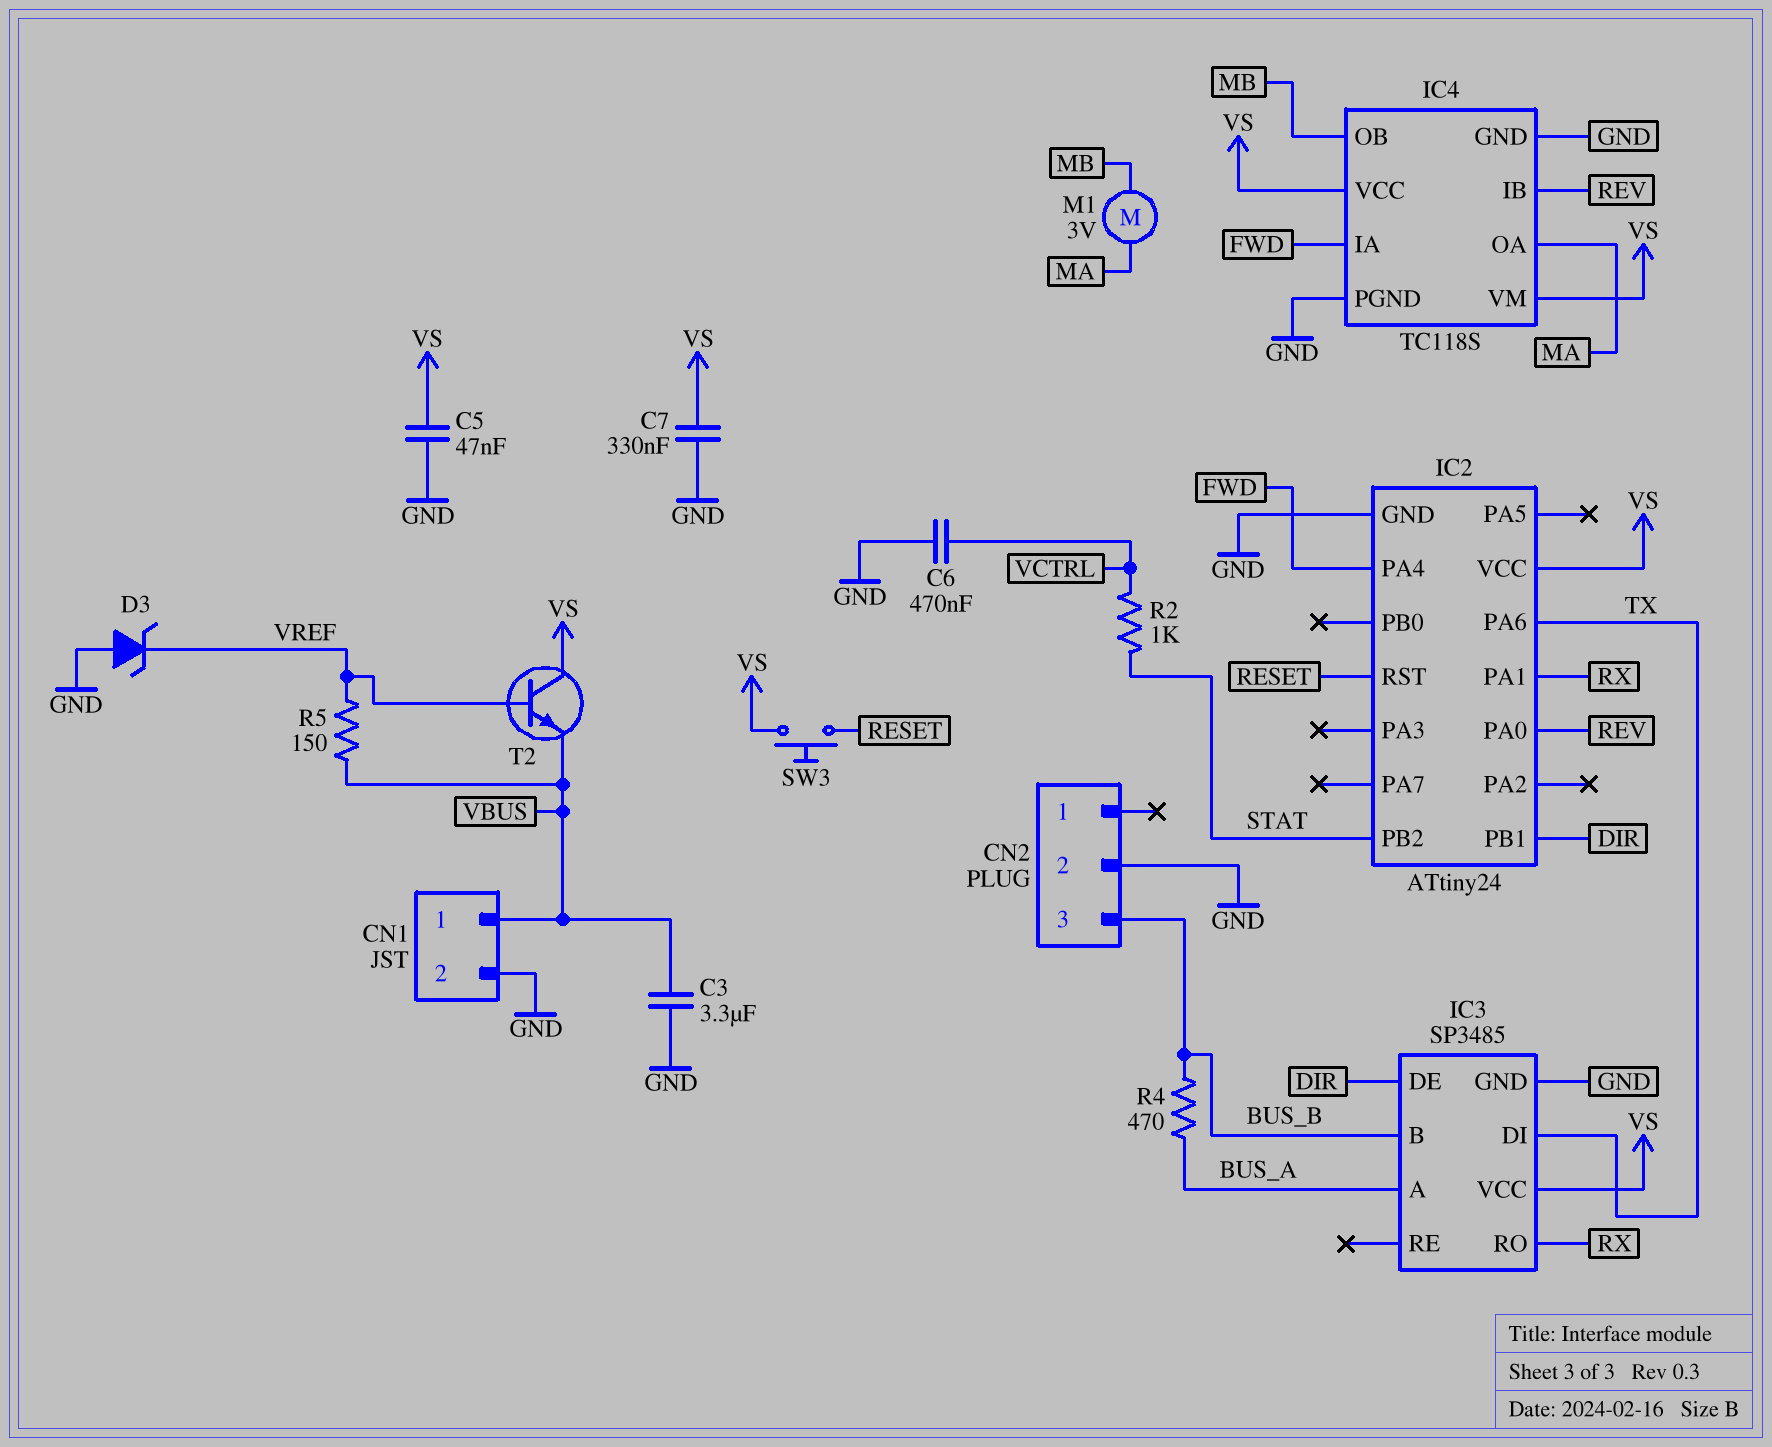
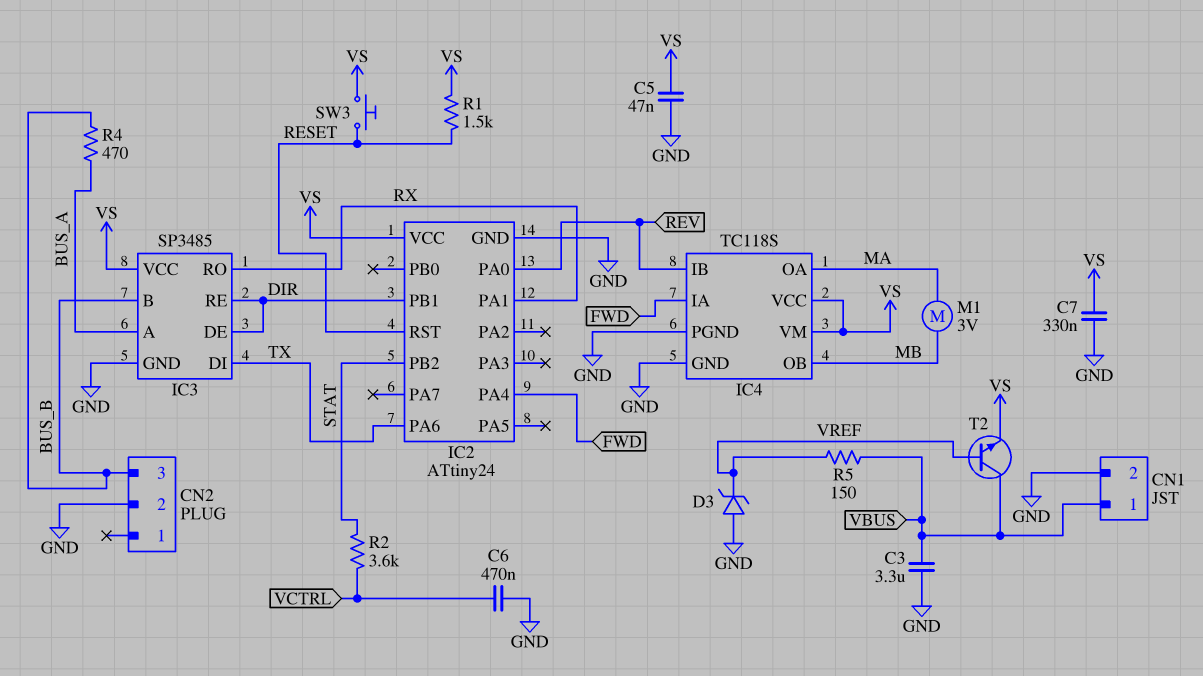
IC3 pin RE: none -> DIR
R1: none -> 1.5k (RESET, VS)
R2: 1k (STAT, VCTRL) -> 3.6k (STAT, VCTRL)
T2: NPN (B VREF, C VS, E VBUS) -> NPN (B VREF, C VBUS, E VS)

